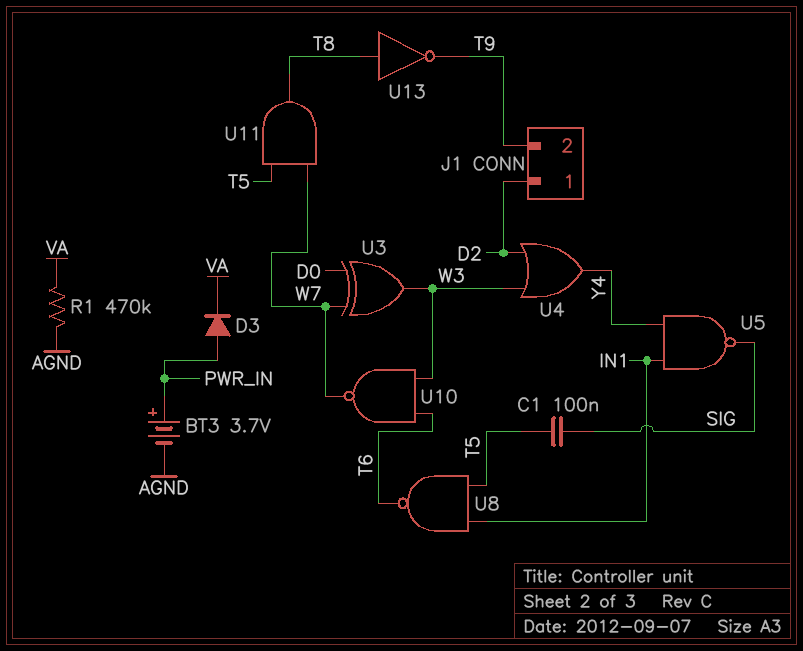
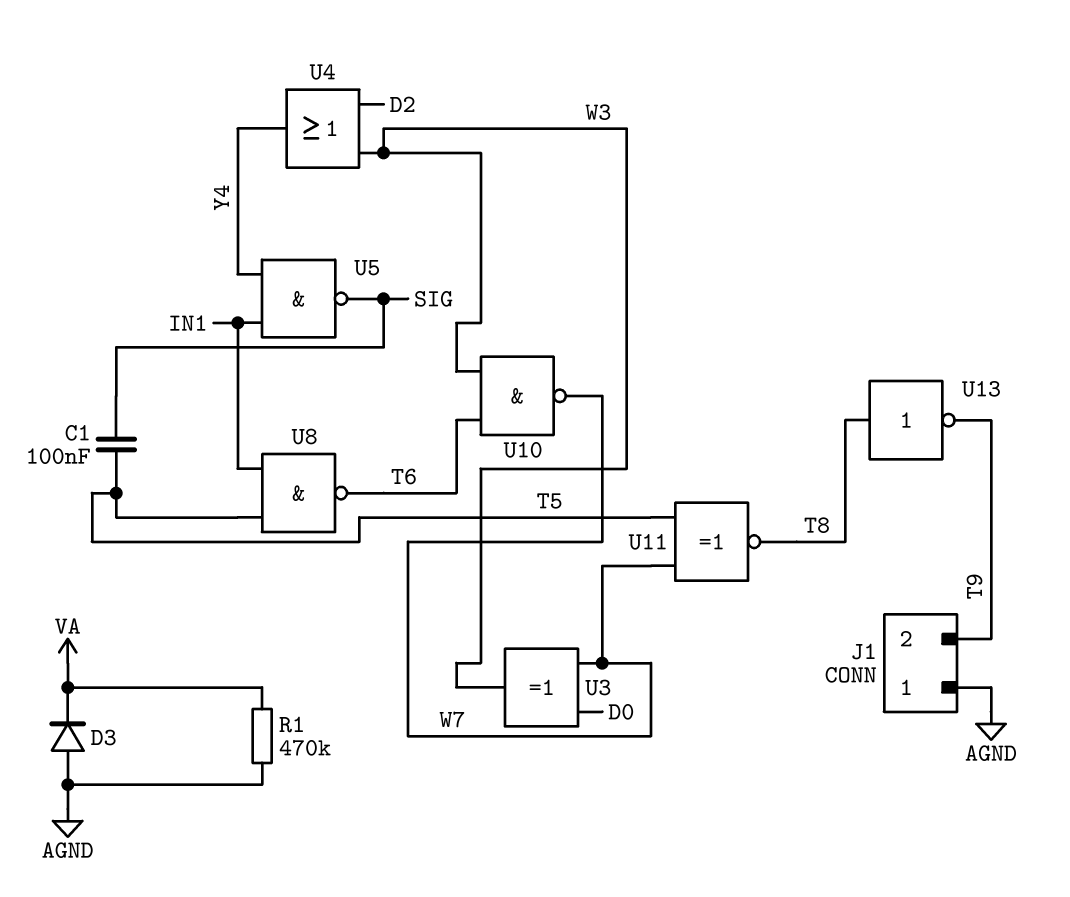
BT3: 3.7V (plus PWR_IN, minus AGND) -> none
D3: diode (A PWR_IN, K VA) -> diode (A AGND, K VA)
J1 pin 1: D2 -> AGND
U11: AND (in T5, in W7, out T8) -> XNOR (in T5, in W7, out T8)

